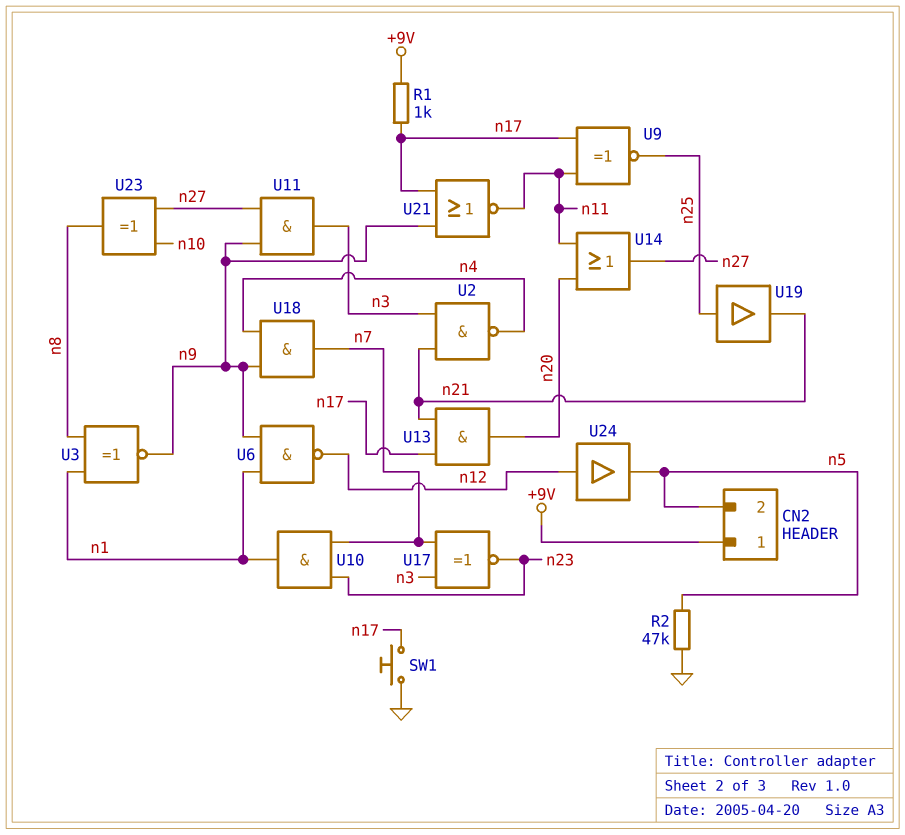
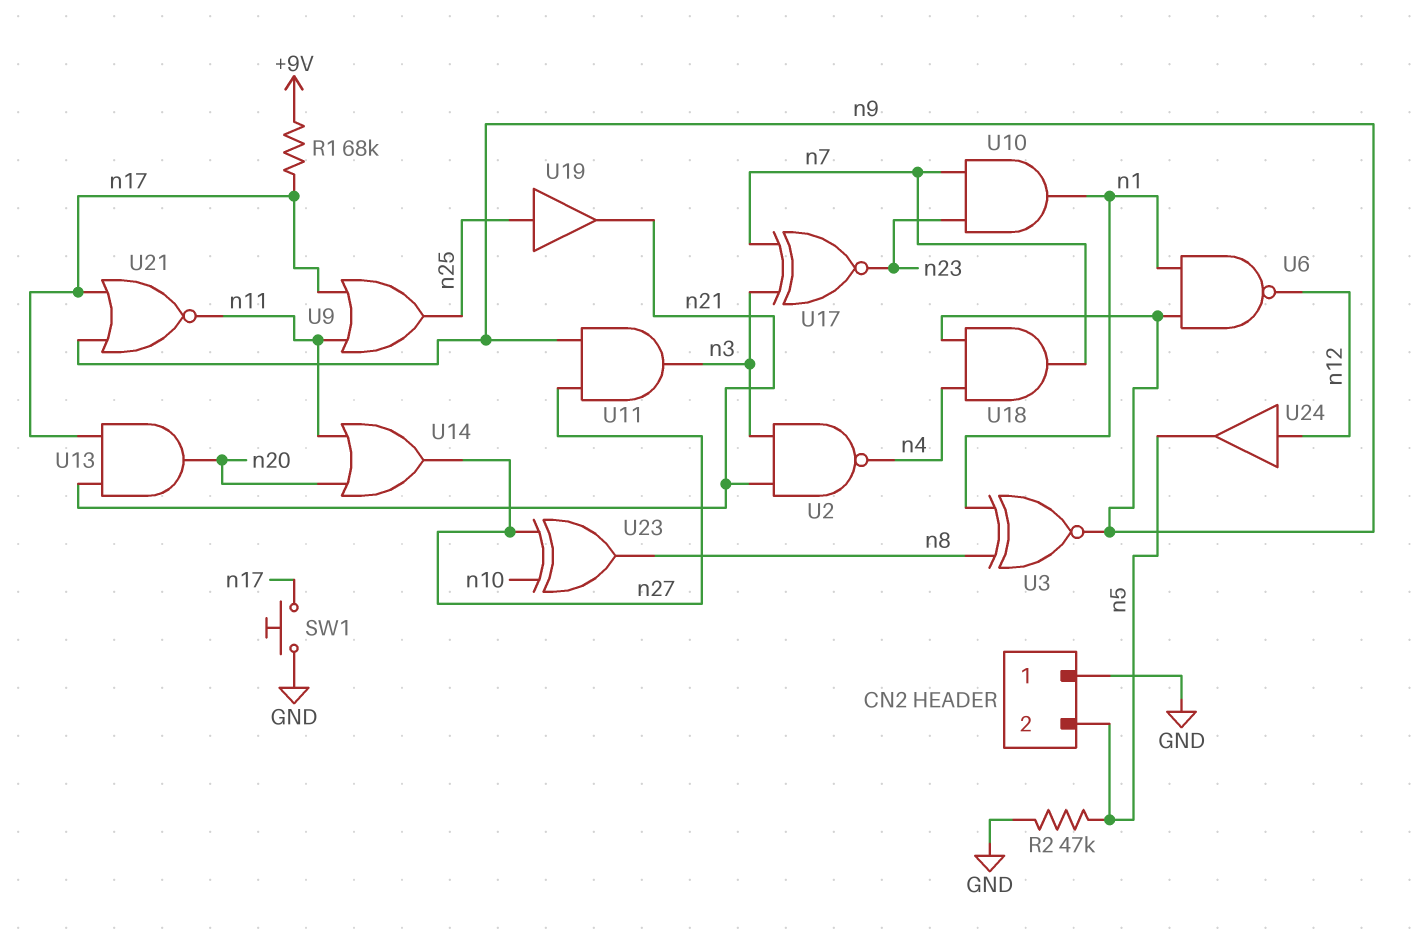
CN2 pin 1: +9V -> GND
R1: 1k (+9V, n17) -> 68k (+9V, n17)
U9: XNOR (in n11, in n17, out n25) -> OR (in n11, in n17, out n25)

